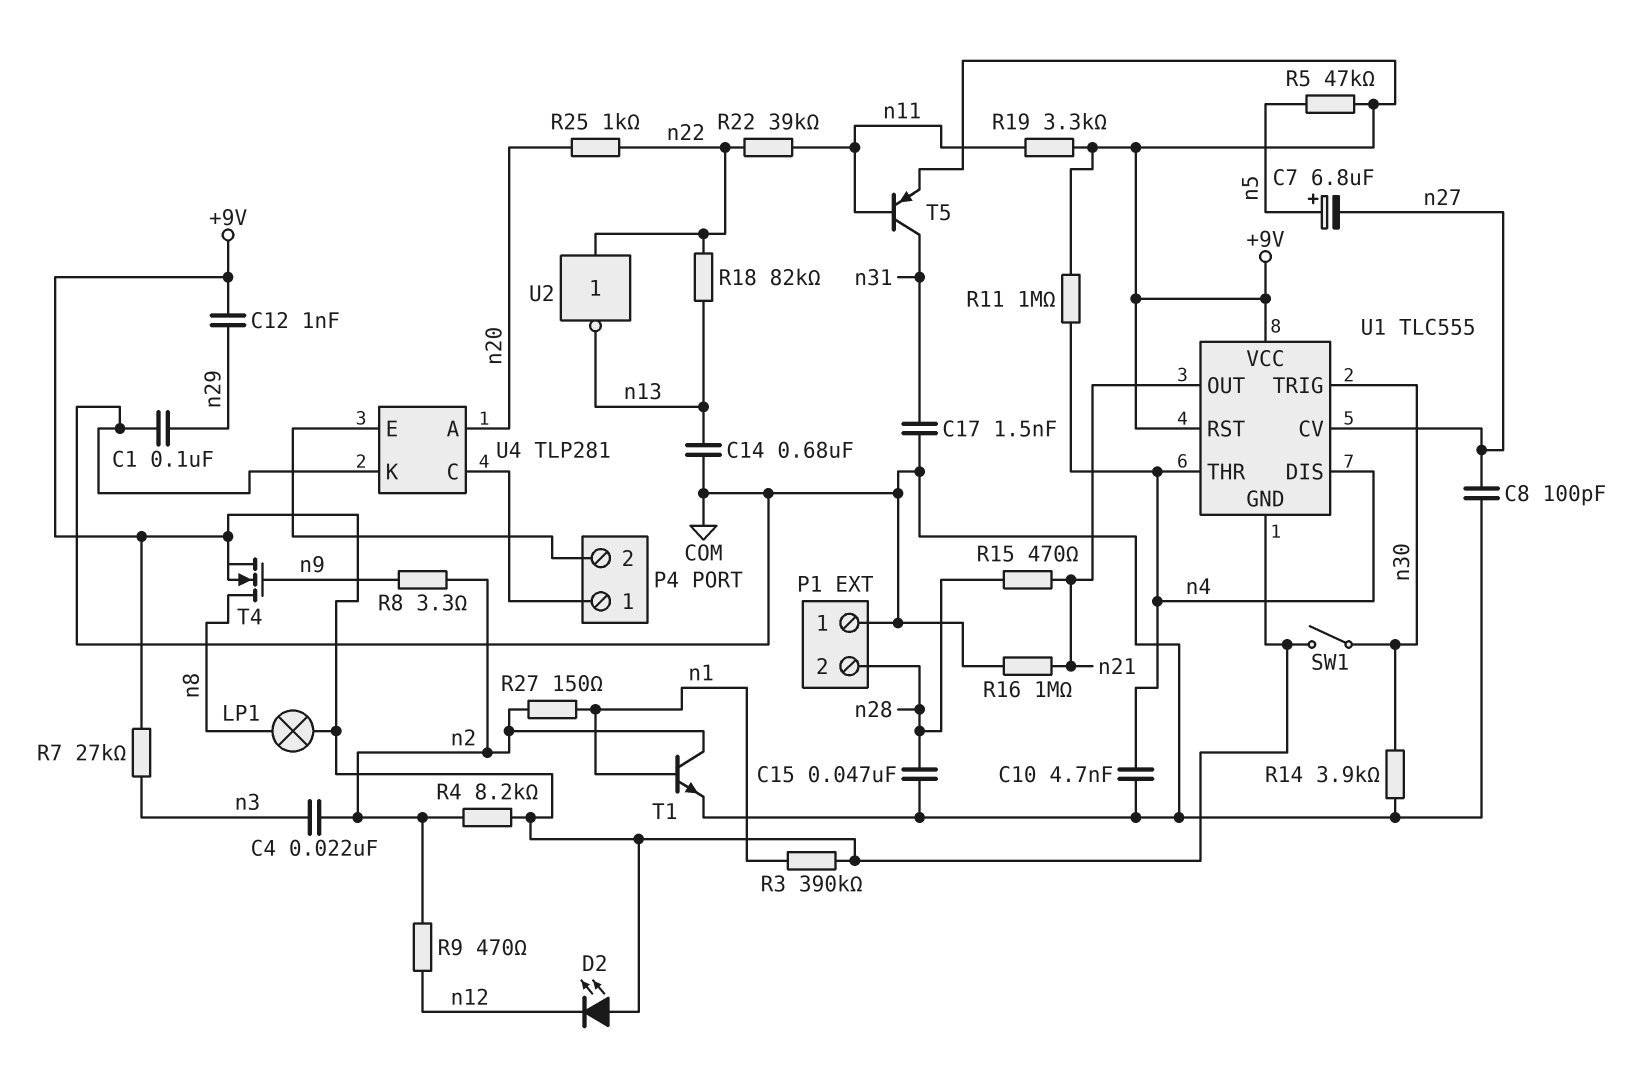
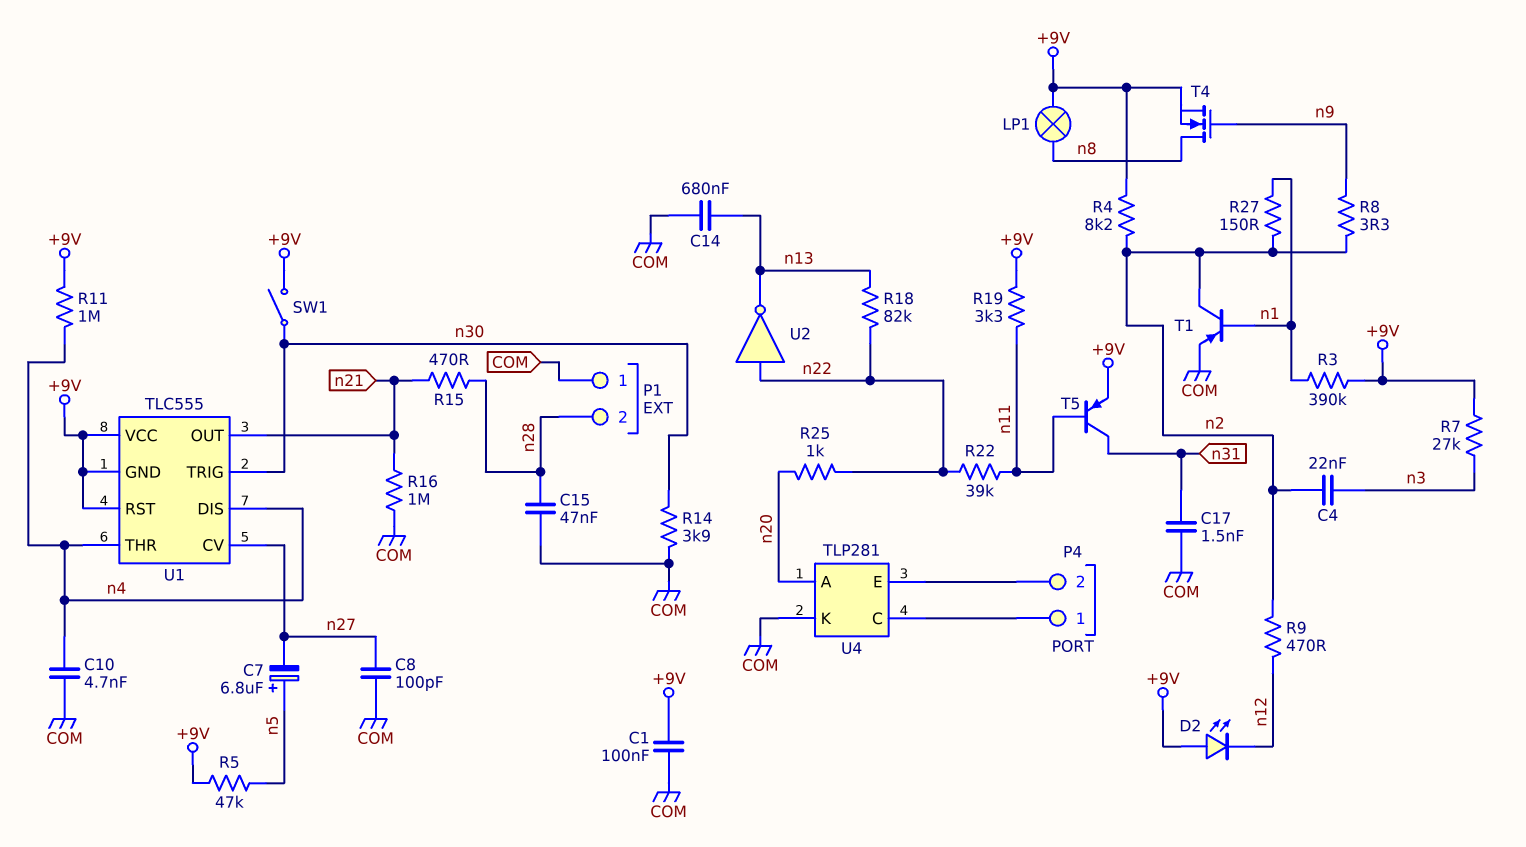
C1: 100nF (COM, n29) -> 100nF (+9V, COM)
C12: 1nF (+9V, n29) -> none
T1: NPN (B n1, C n2, E COM) -> PNP (B n1, C n2, E COM)

